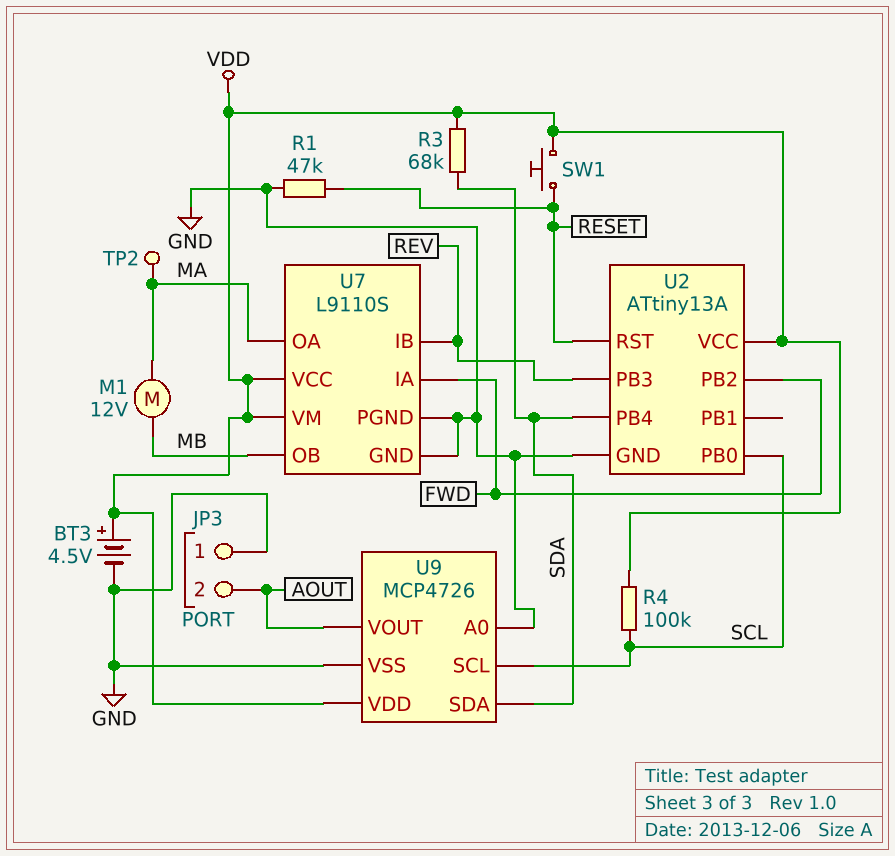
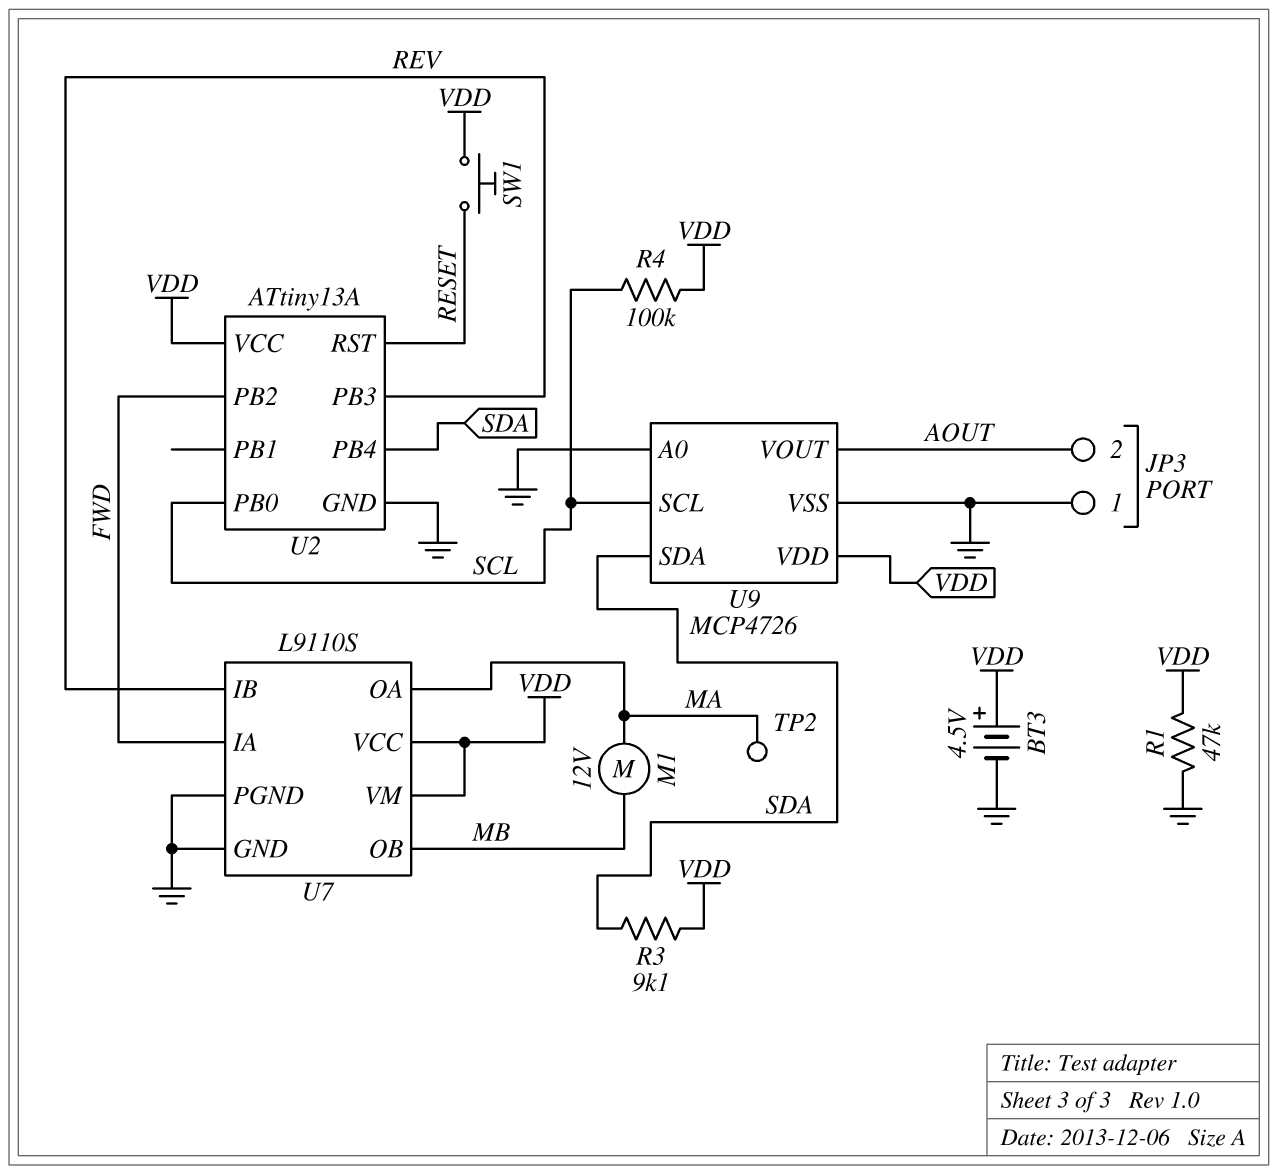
R1: 47k (GND, RESET) -> 47k (GND, VDD)
R3: 68k (SDA, VDD) -> 9.1k (SDA, VDD)

